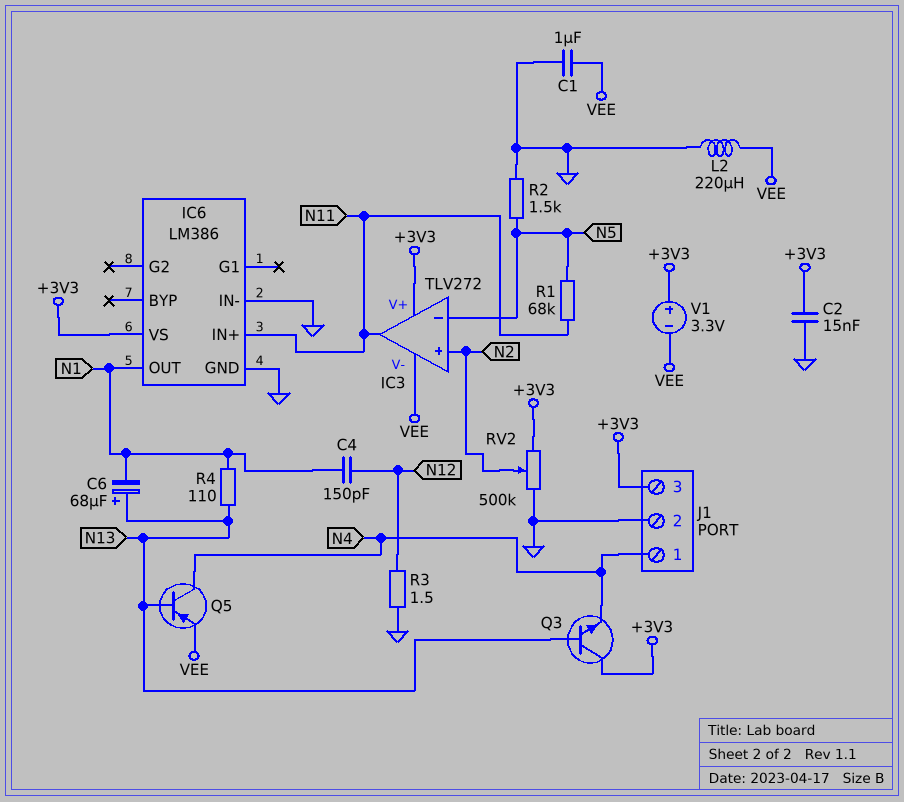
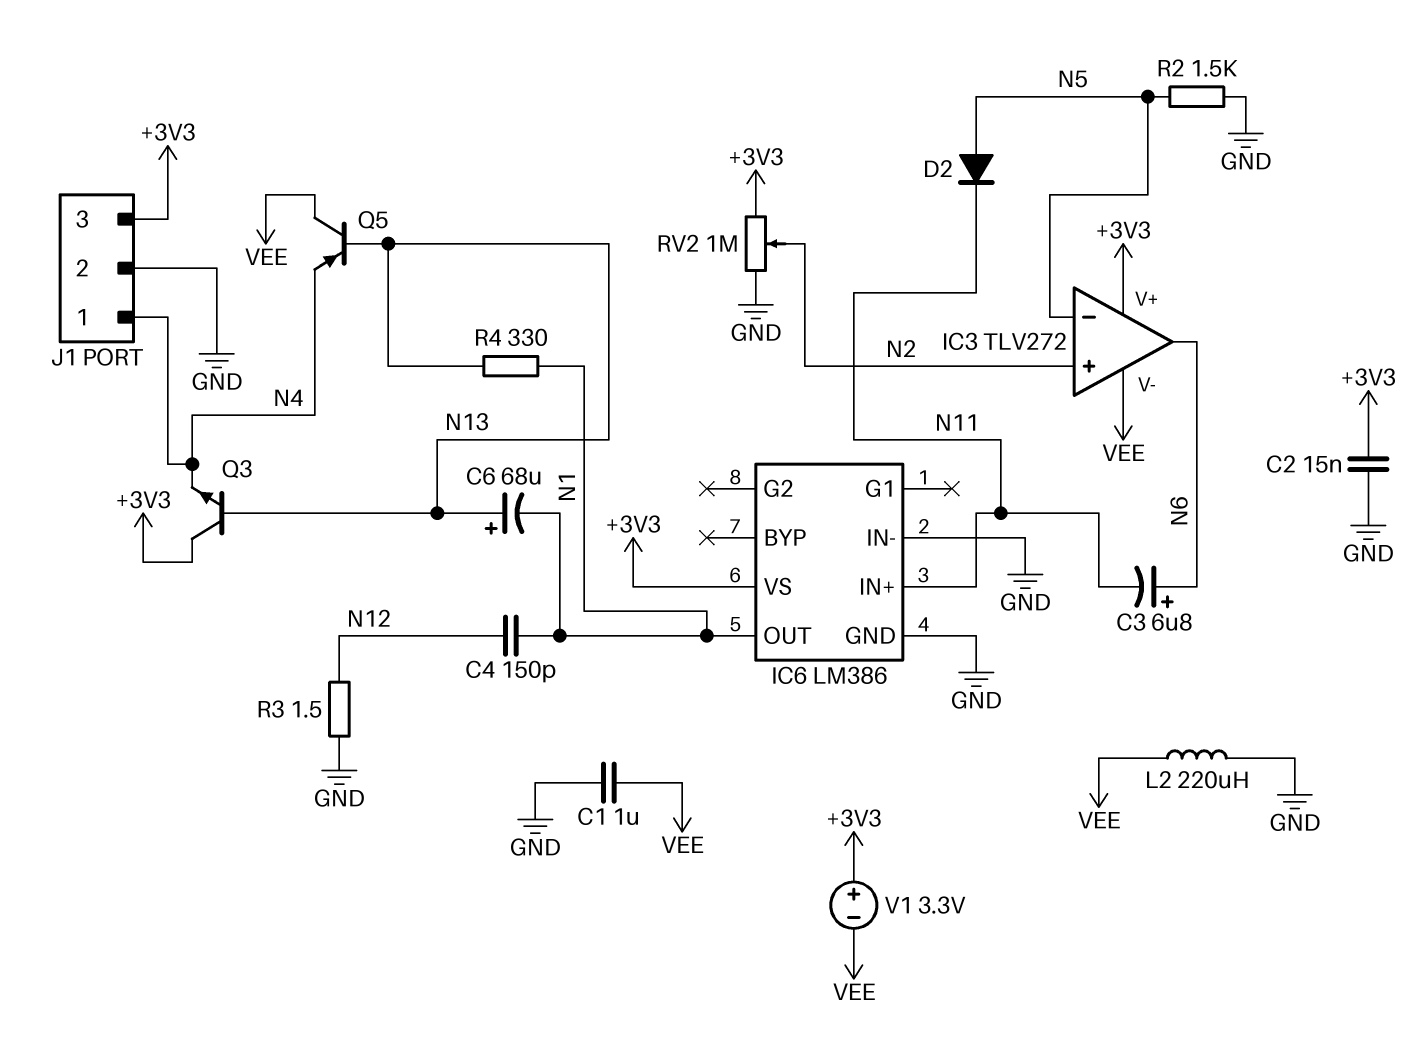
C3: none -> 6.8uF (plus N6, minus N11)
D2: none -> diode (A N5, K N11)
IC3 pin out: N11 -> N6
Q5: PNP (B N13, C N4, E VEE) -> PNP (B N13, C VEE, E N4)
R1: 68k (N5, N11) -> none
R4: 110 (N1, N13) -> 330 (N1, N13)
RV2: 500k (+3V3, GND, wiper N2) -> 1M (+3V3, GND, wiper N2)

